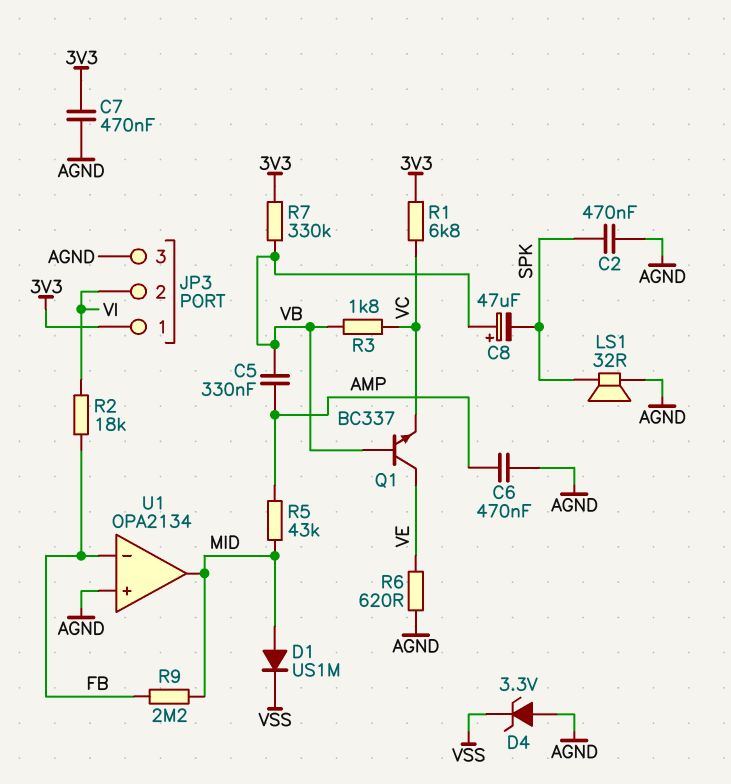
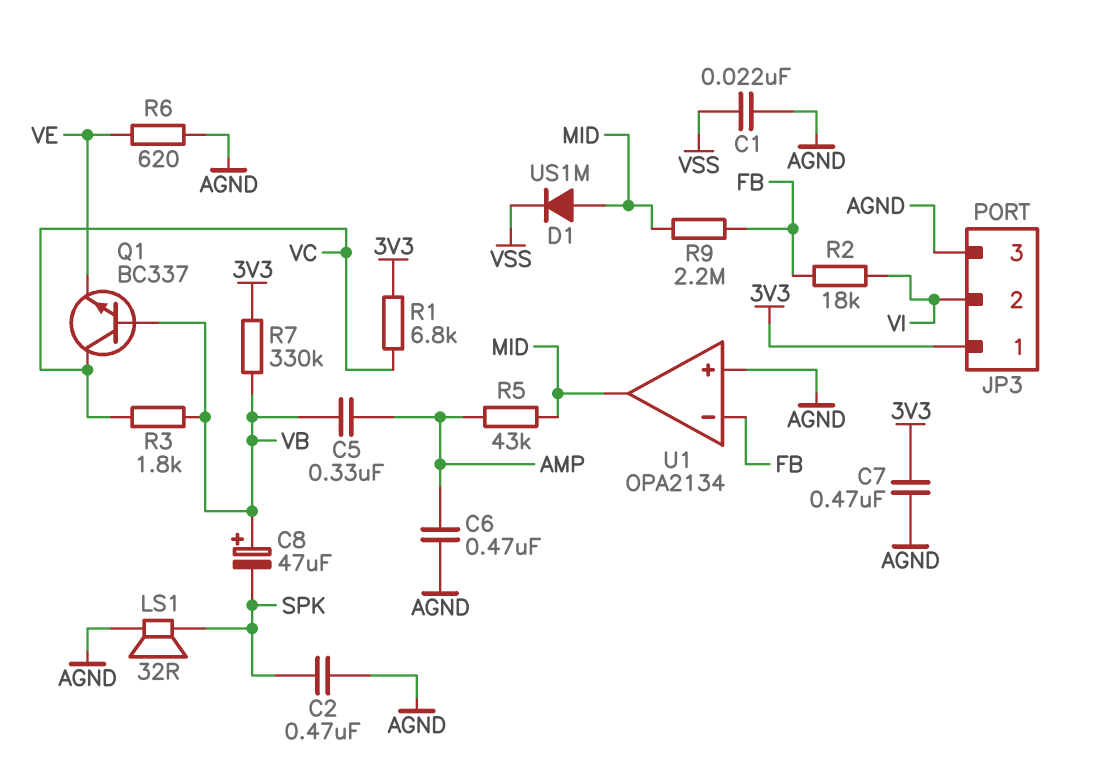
C1: none -> 22nF (AGND, VSS)
D4: zener 3.3V (A AGND, K VSS) -> none
Q1: NPN BC337 (B VB, C VE, E VC) -> NPN BC337 (B VB, C VC, E VE)

